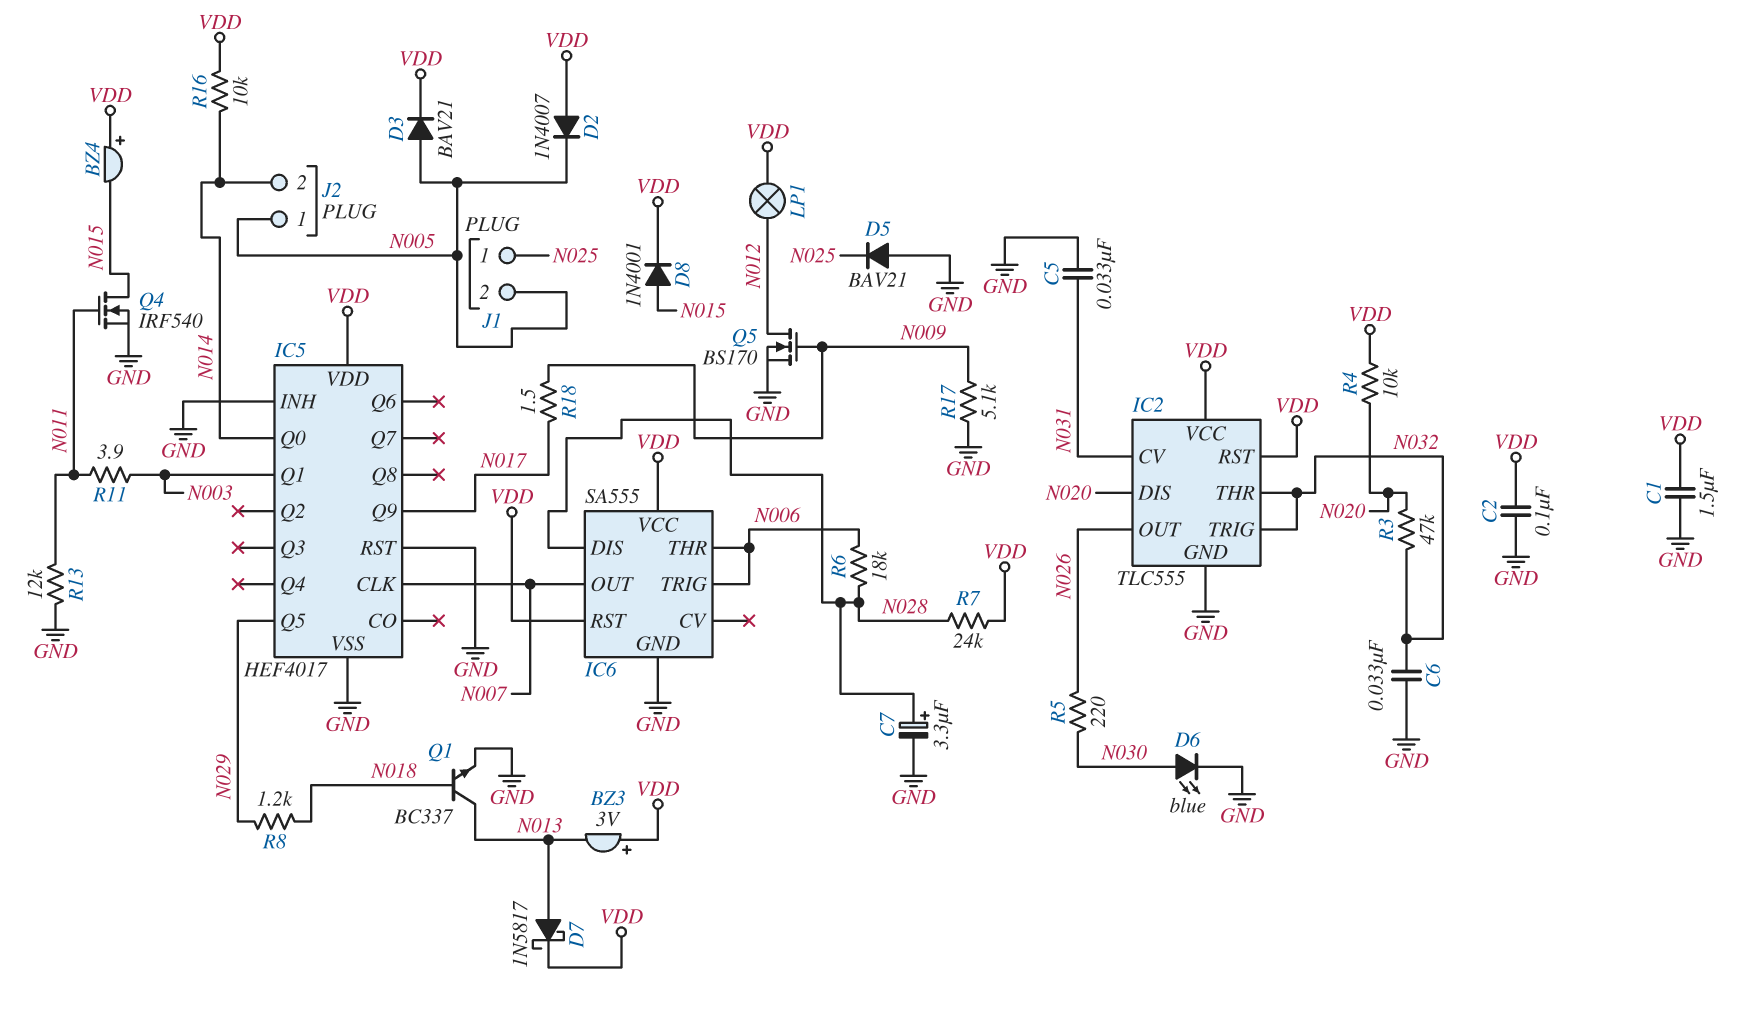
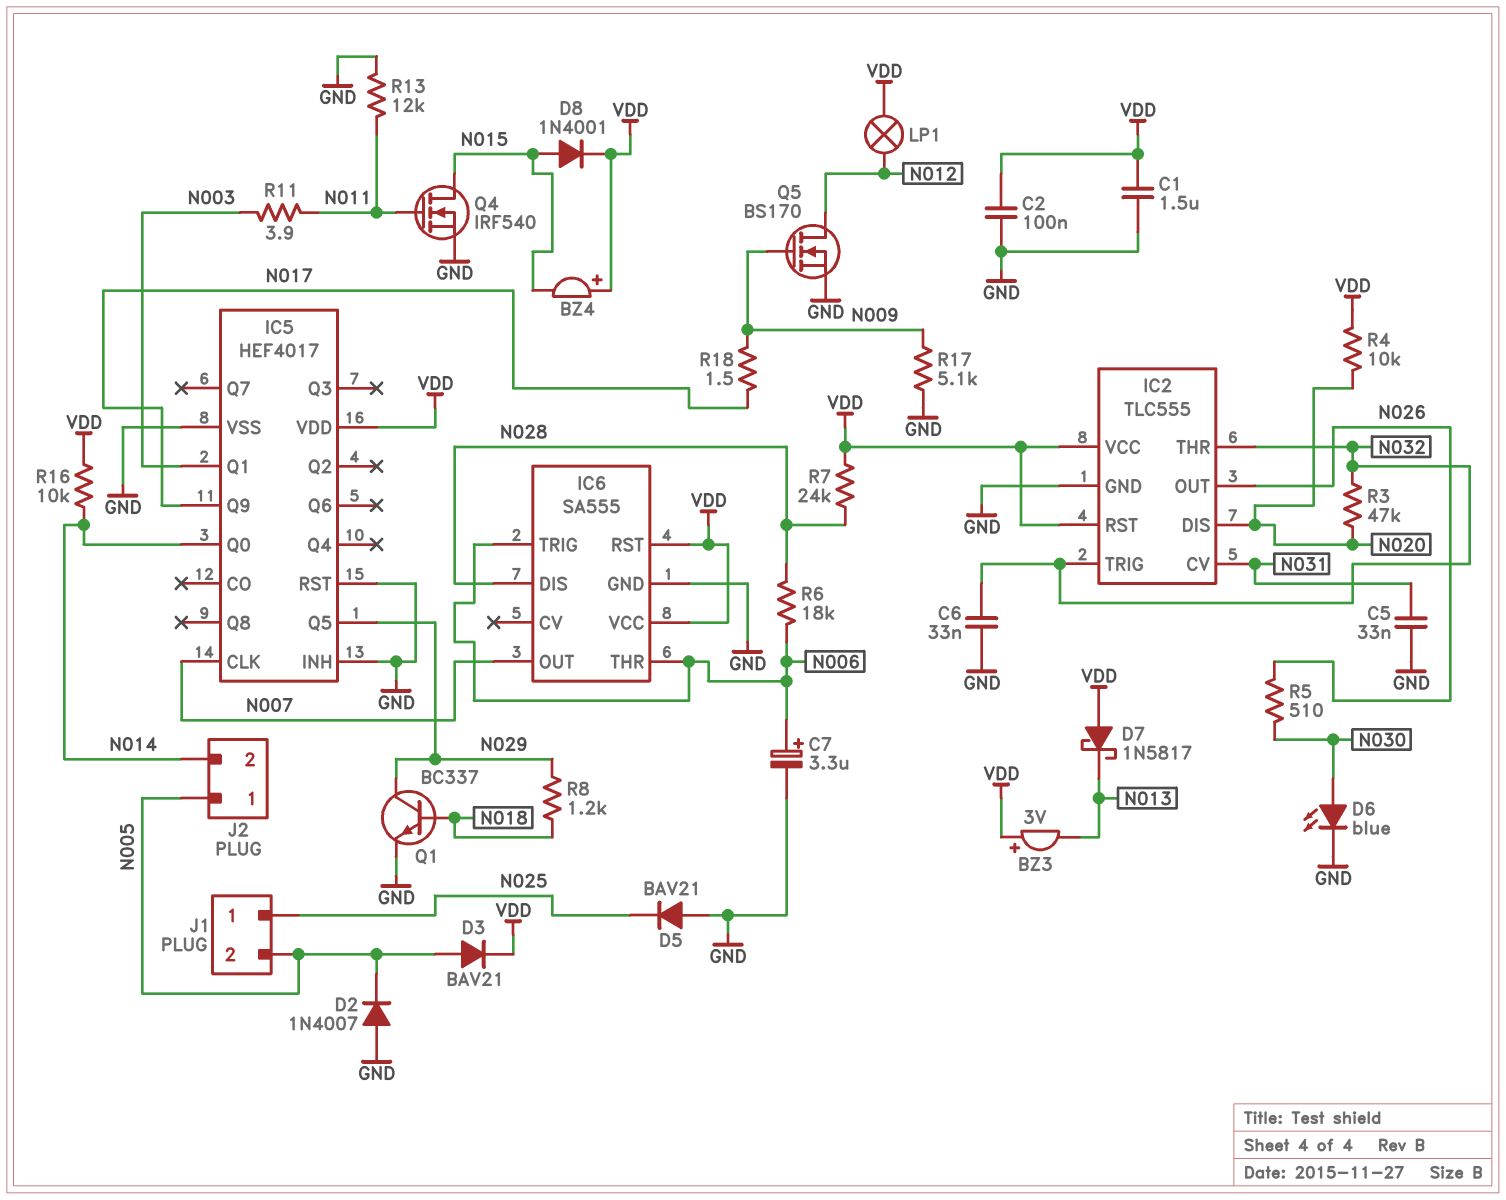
C7: 3.3uF (plus N028, minus GND) -> 3.3uF (plus N006, minus GND)
D2: diode 1N4007 (A VDD, K N005) -> diode 1N4007 (A GND, K N005)
D7: schottky 1N5817 (A N013, K VDD) -> schottky 1N5817 (A VDD, K N013)
Q1: NPN BC337 (B N018, C N013, E GND) -> NPN BC337 (B N018, C N029, E GND)
R5: 220 (N026, N030) -> 510 (N026, N030)

